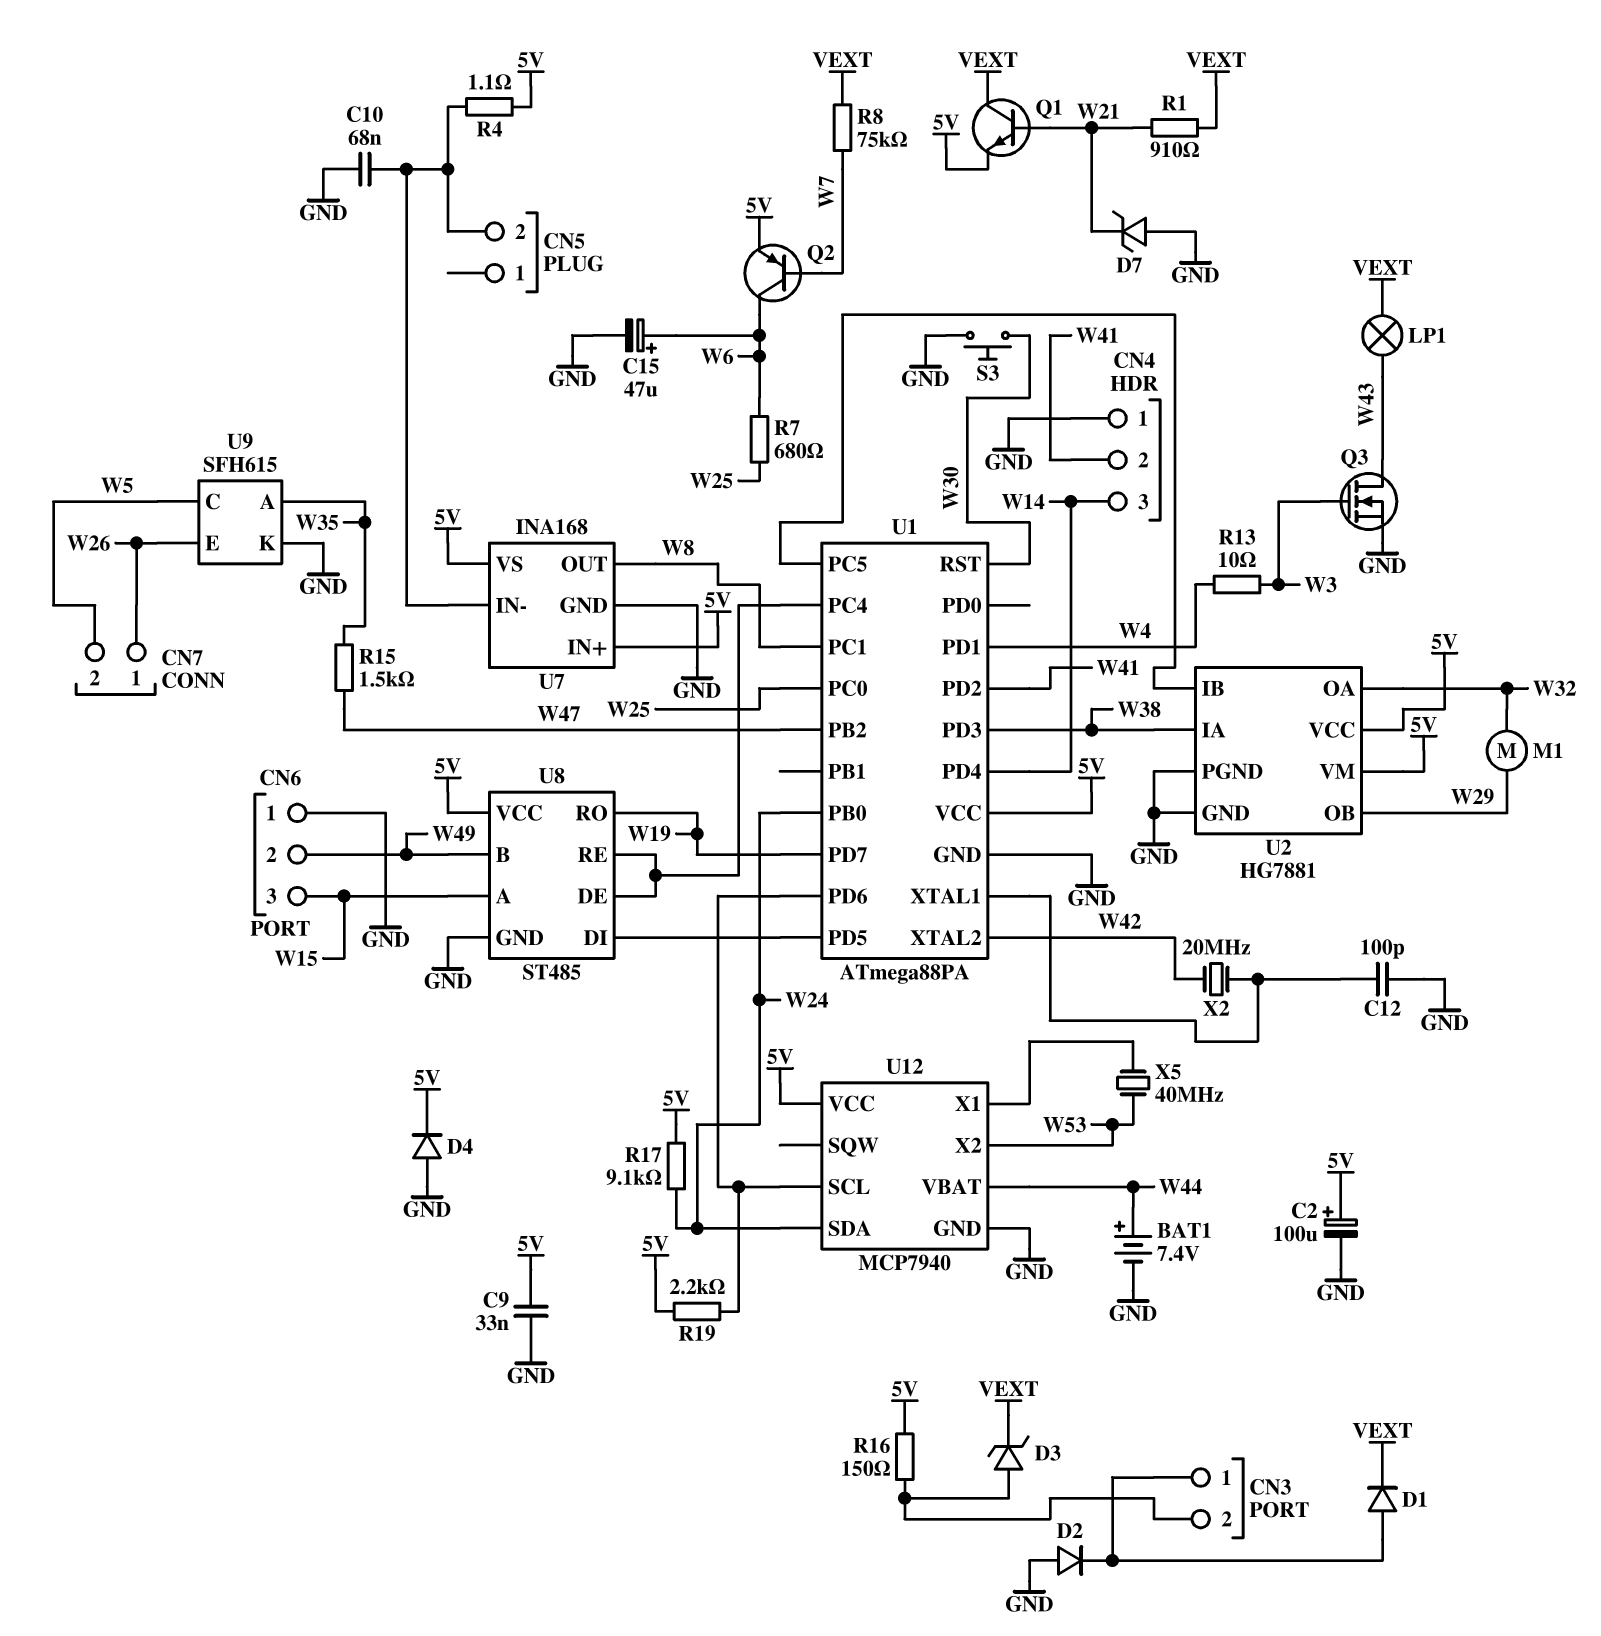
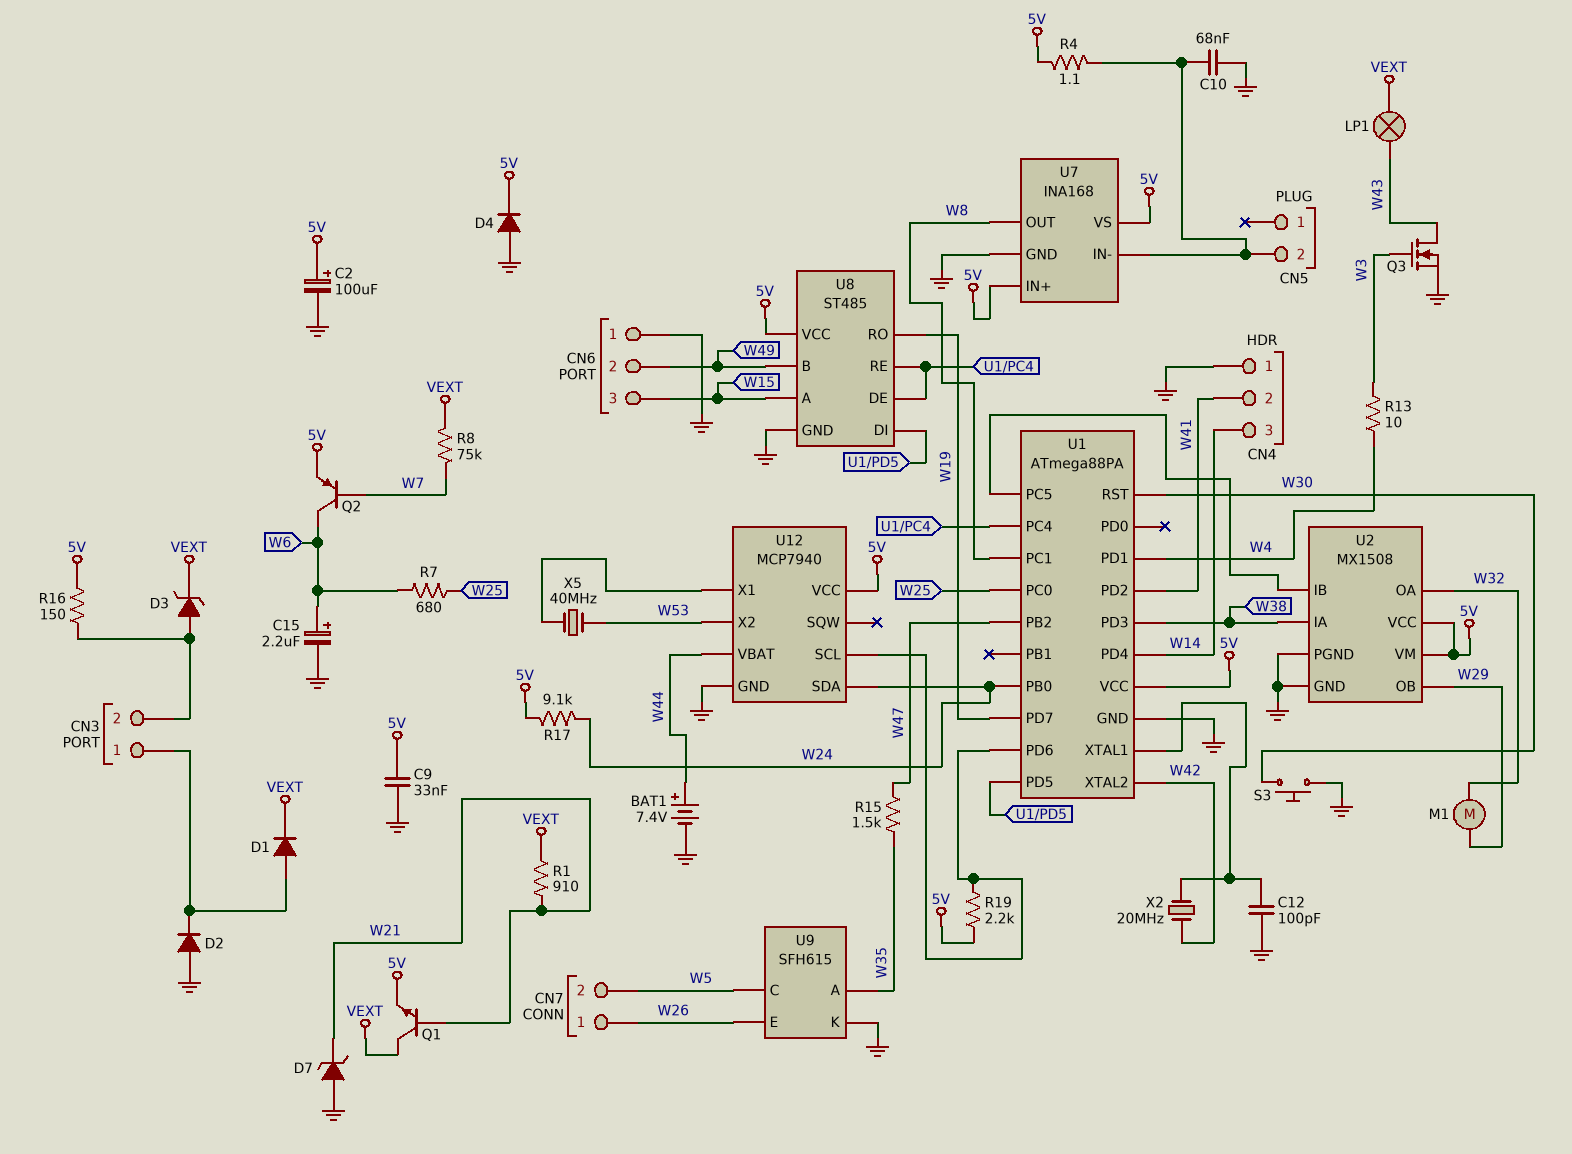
C15: 47uF (plus W6, minus GND) -> 2.2uF (plus W6, minus GND)
U2: HG7881 -> MX1508

